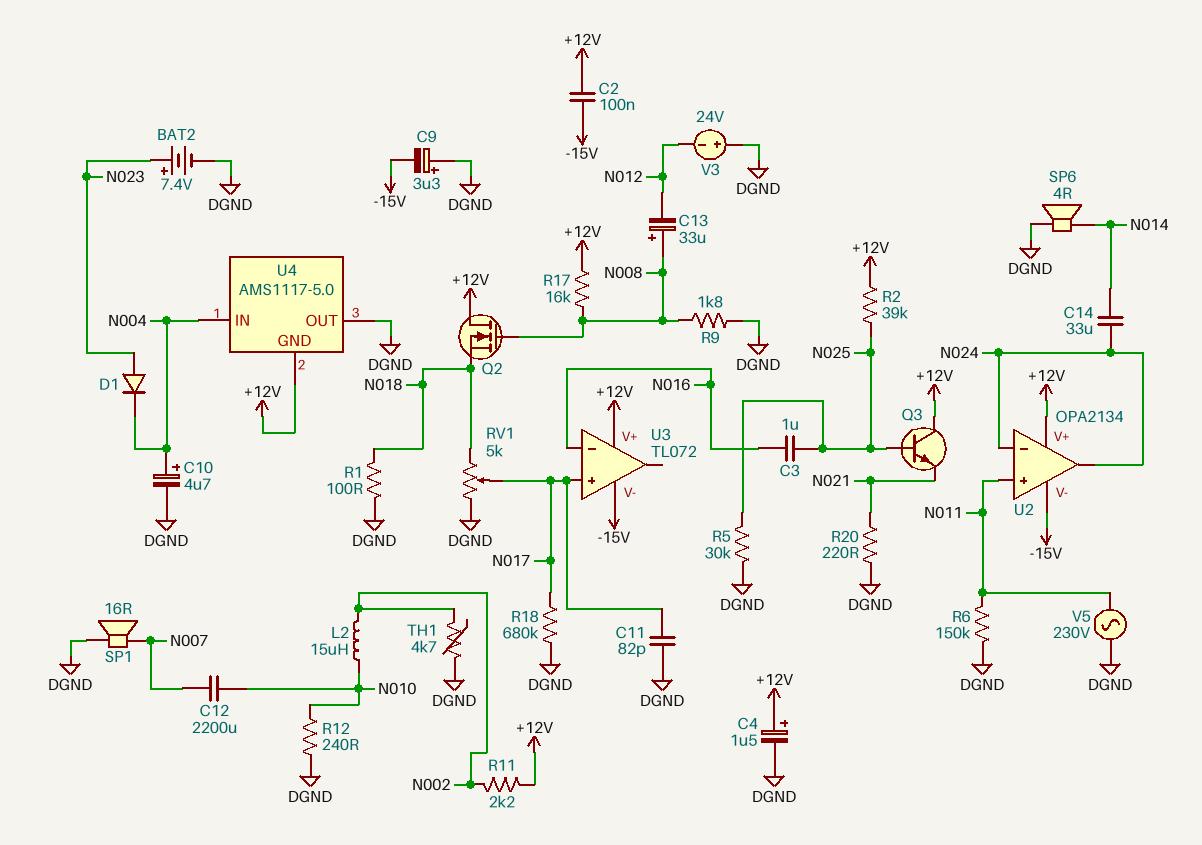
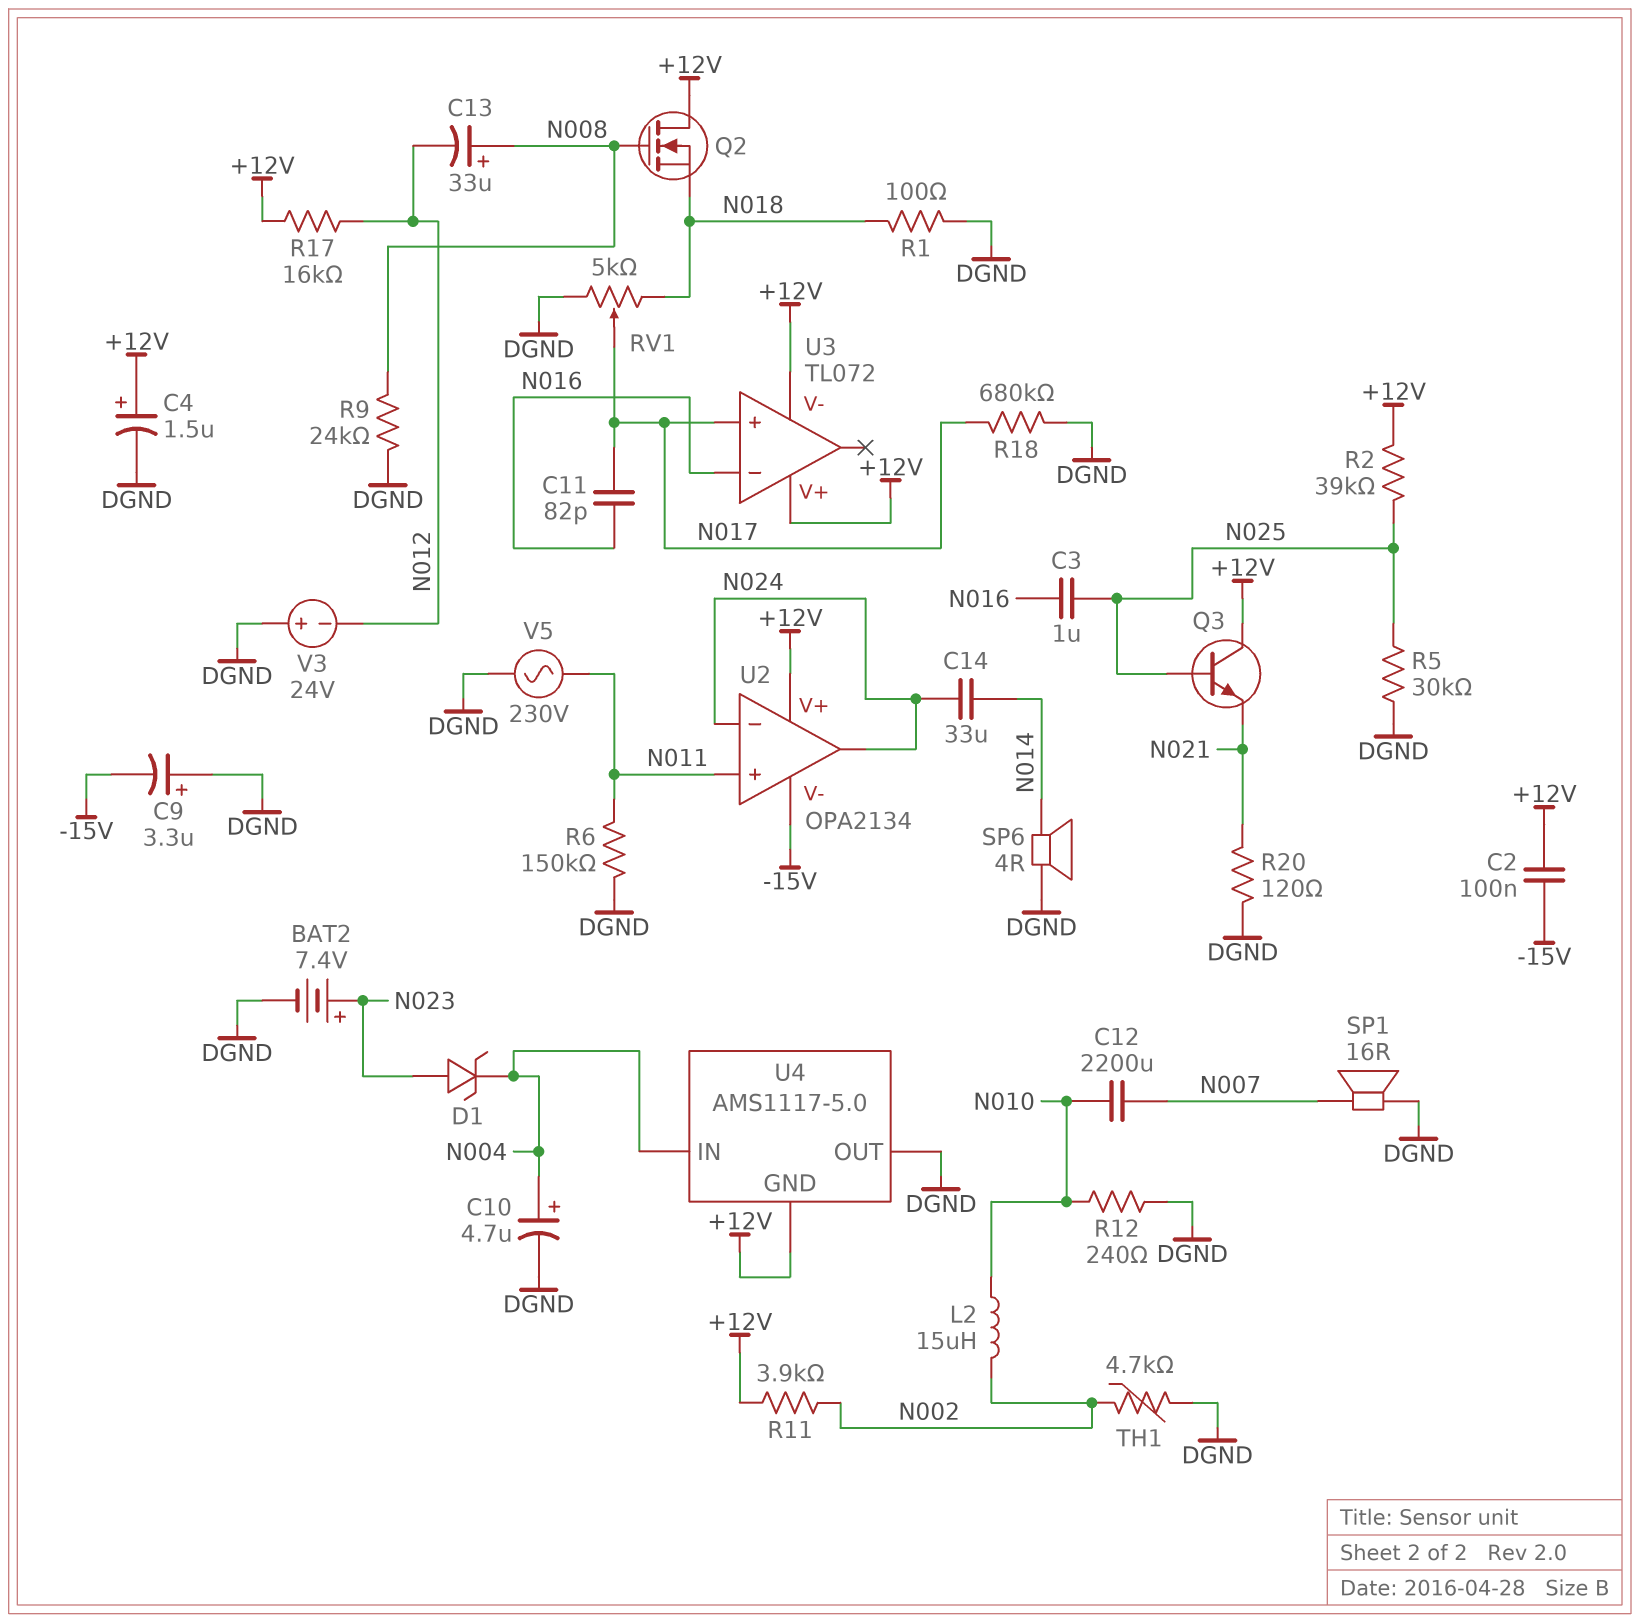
C11: 82pF (DGND, N017) -> 82pF (N016, N017)
D1: diode (A N023, K N004) -> zener (A N023, K N004)
R9: 1.8k (DGND, N008) -> 24k (DGND, N008)
R11: 2.2k (+12V, N002) -> 3.9k (+12V, N002)
R17: 16k (+12V, N008) -> 16k (+12V, N012)
R20: 220 (DGND, N021) -> 120 (DGND, N021)
U3 pin V-: -15V -> +12V

